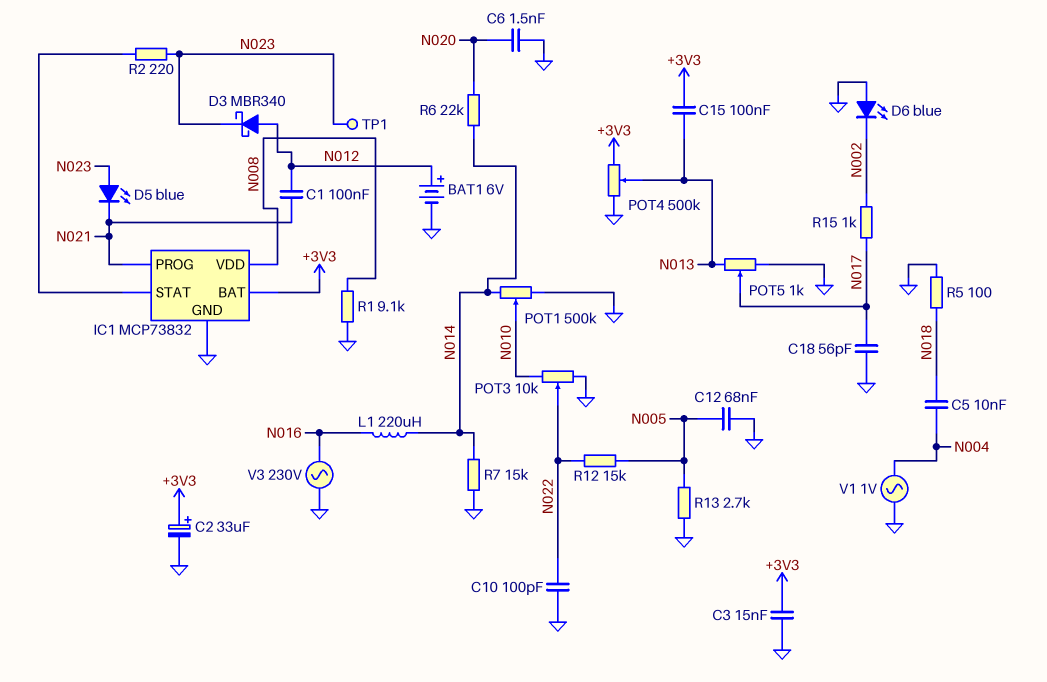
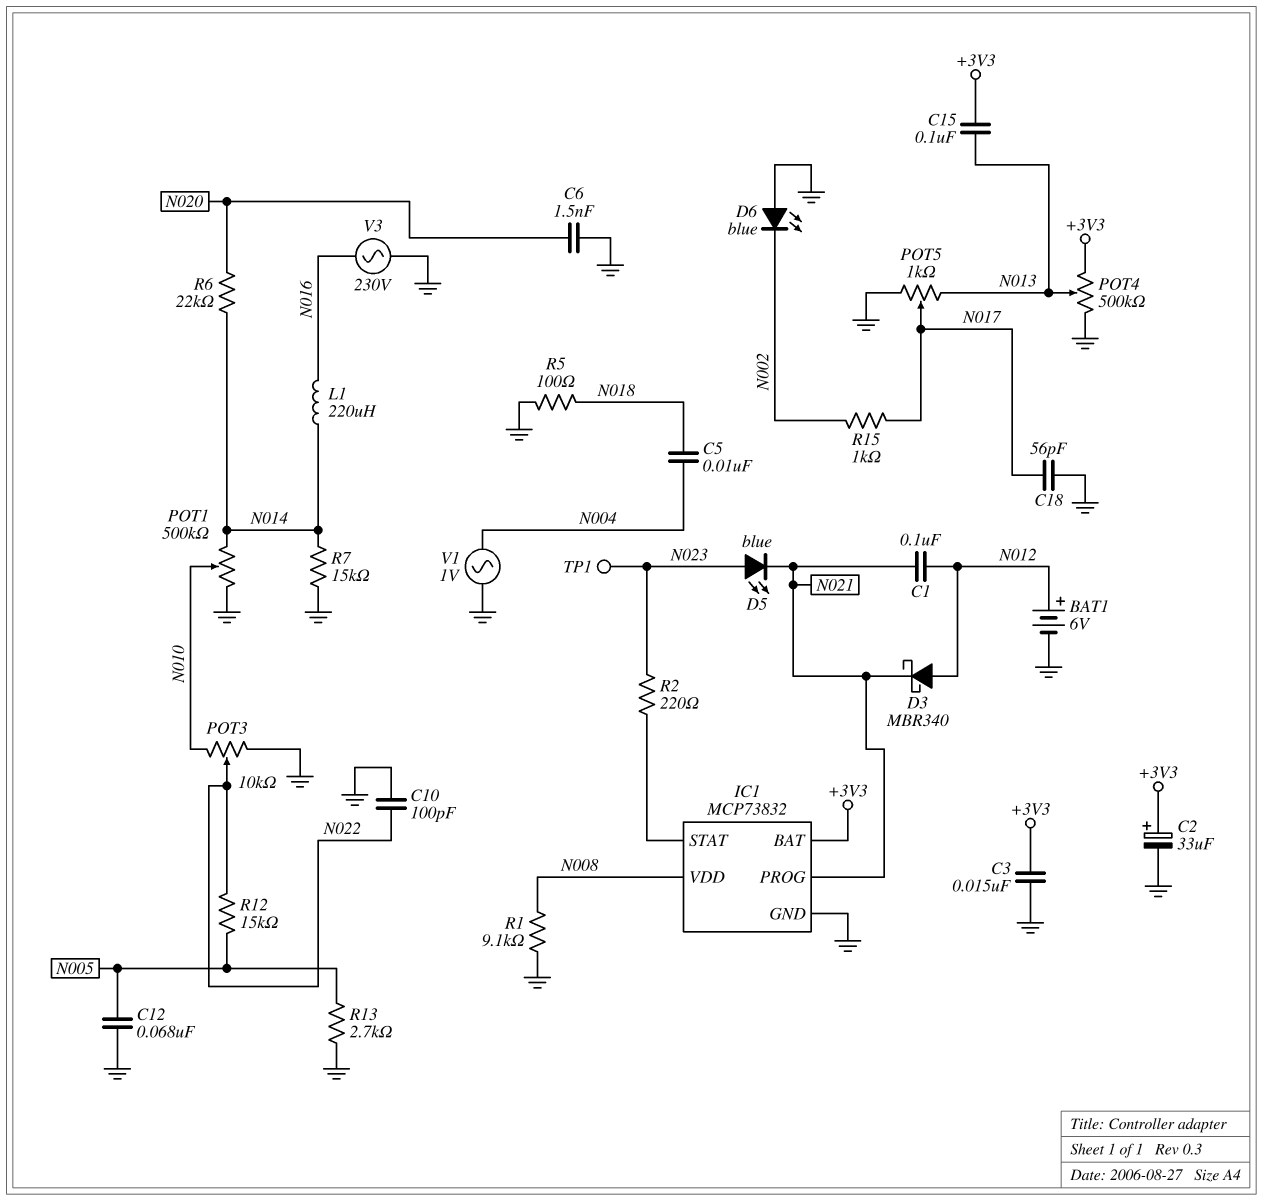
D3: schottky MBR340 (A N012, K N023) -> schottky MBR340 (A N012, K N021)

